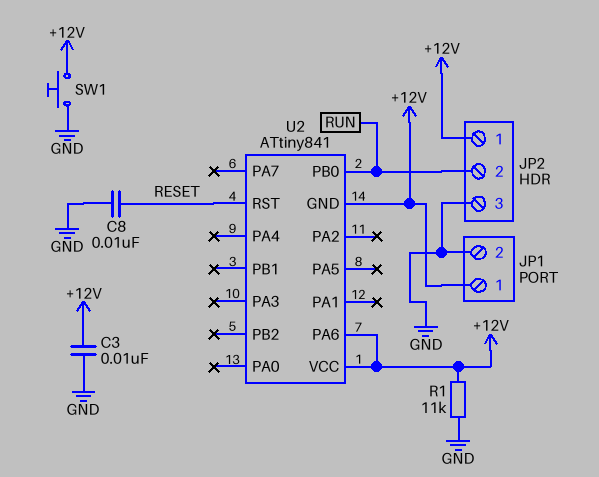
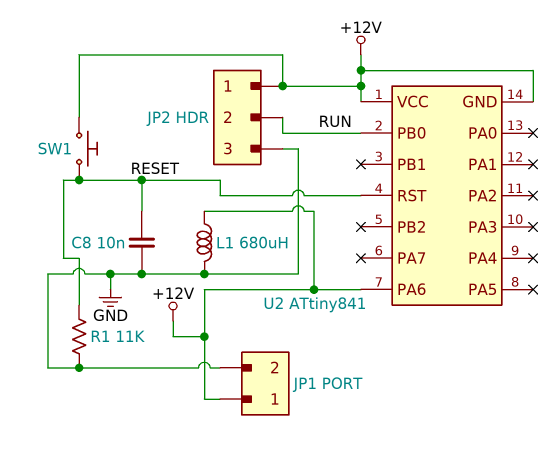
C3: 10nF (+12V, GND) -> none
L1: none -> 680uH (+12V, GND)
R1: 11k (+12V, GND) -> 11k (GND, RESET)
SW1: button (+12V, GND) -> button (+12V, RESET)

